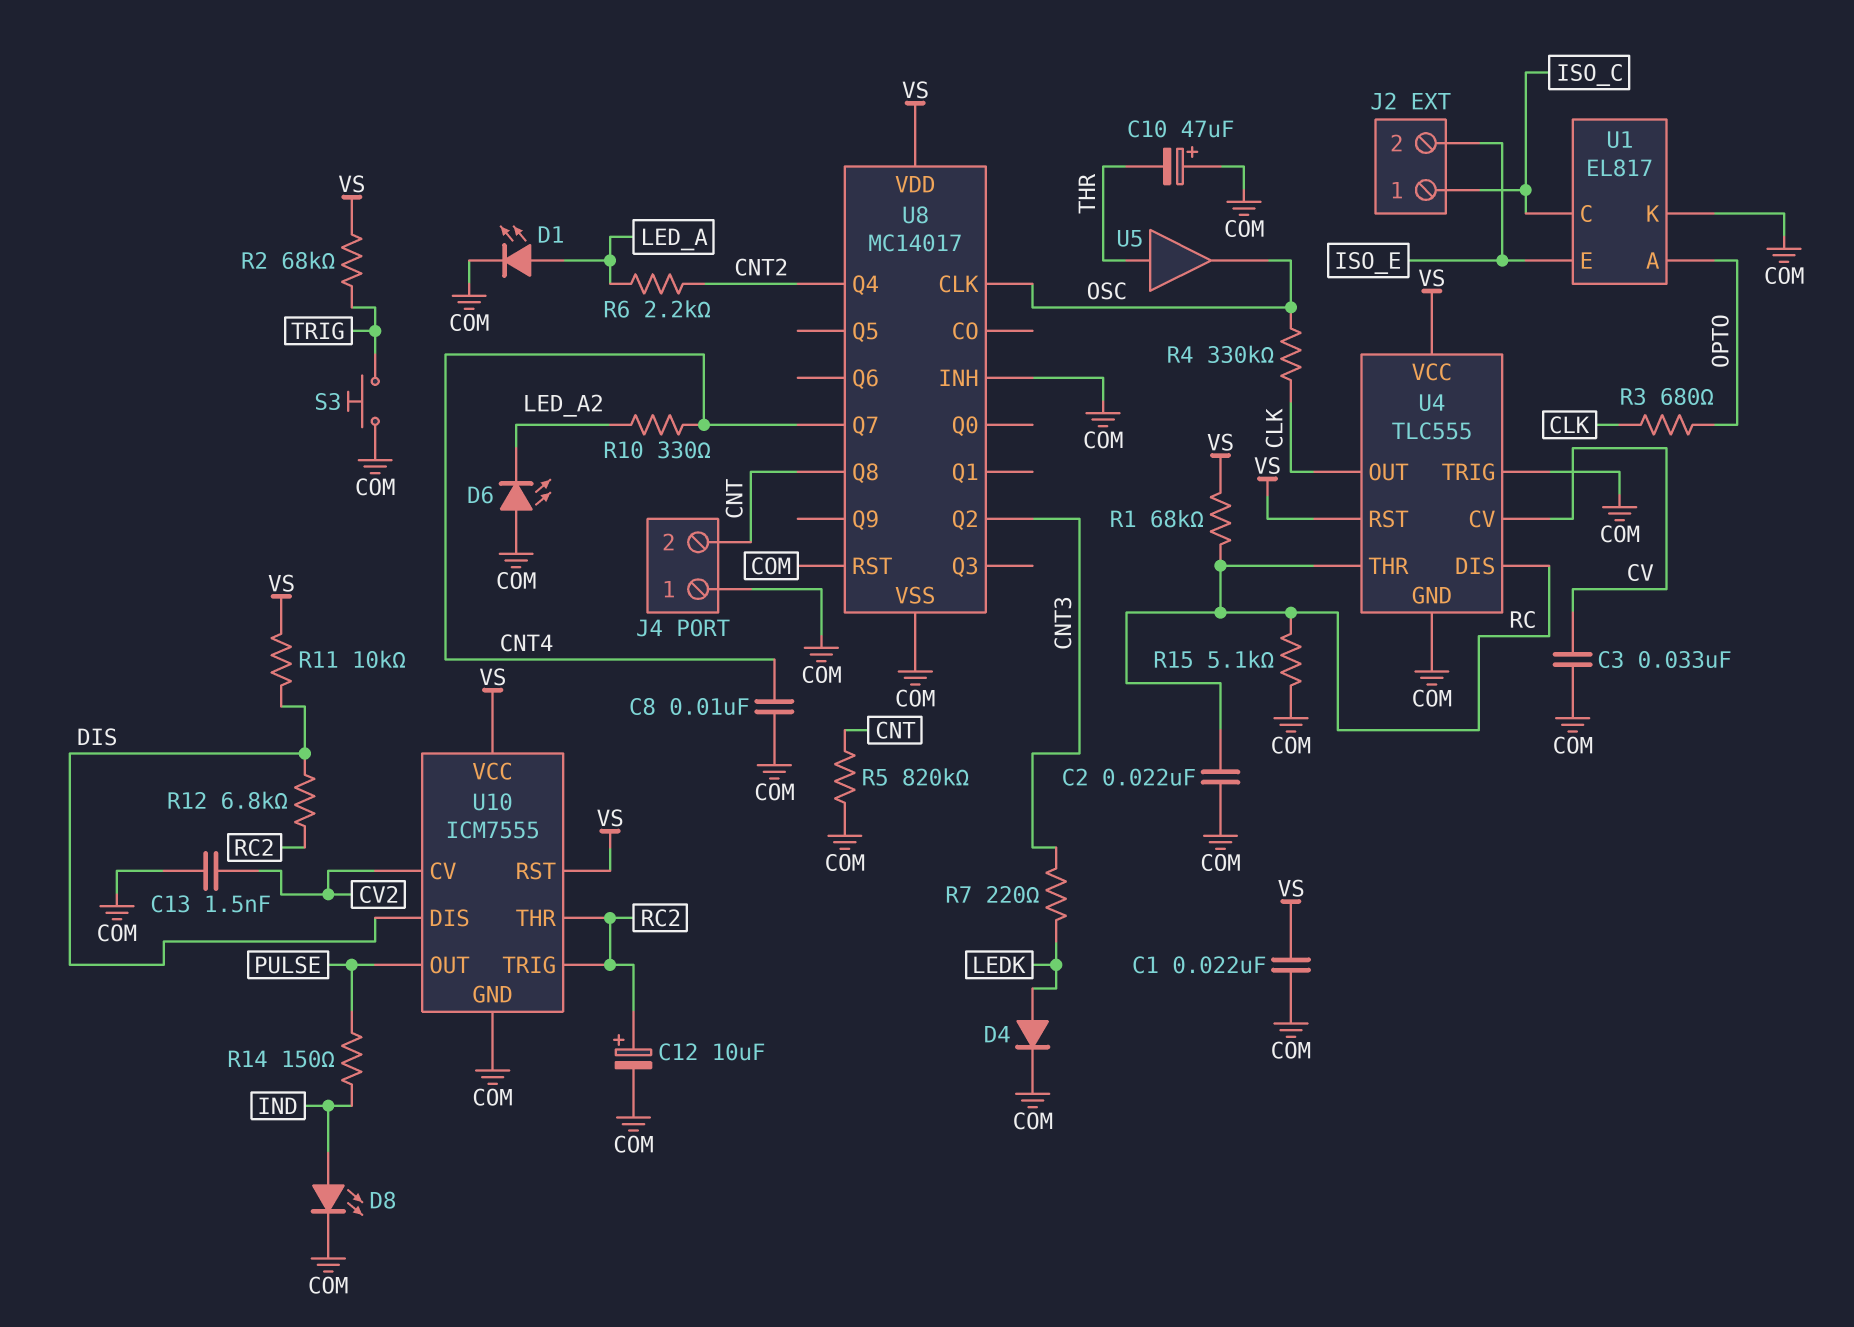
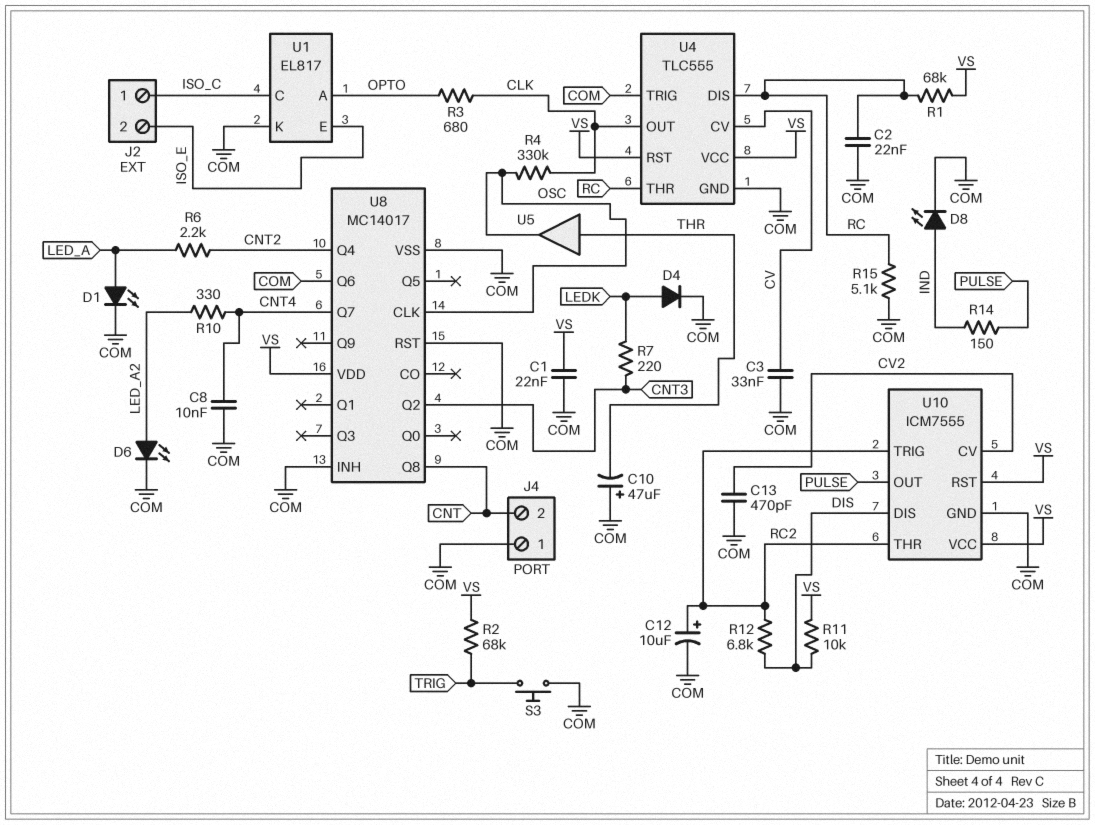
C13: 1.5nF (COM, CV2) -> 470pF (COM, CV2)
D6: LED (A COM, K LED_A2) -> LED (A LED_A2, K COM)
R5: 820k (CNT, COM) -> none
U8 pin Q6: none -> COM

